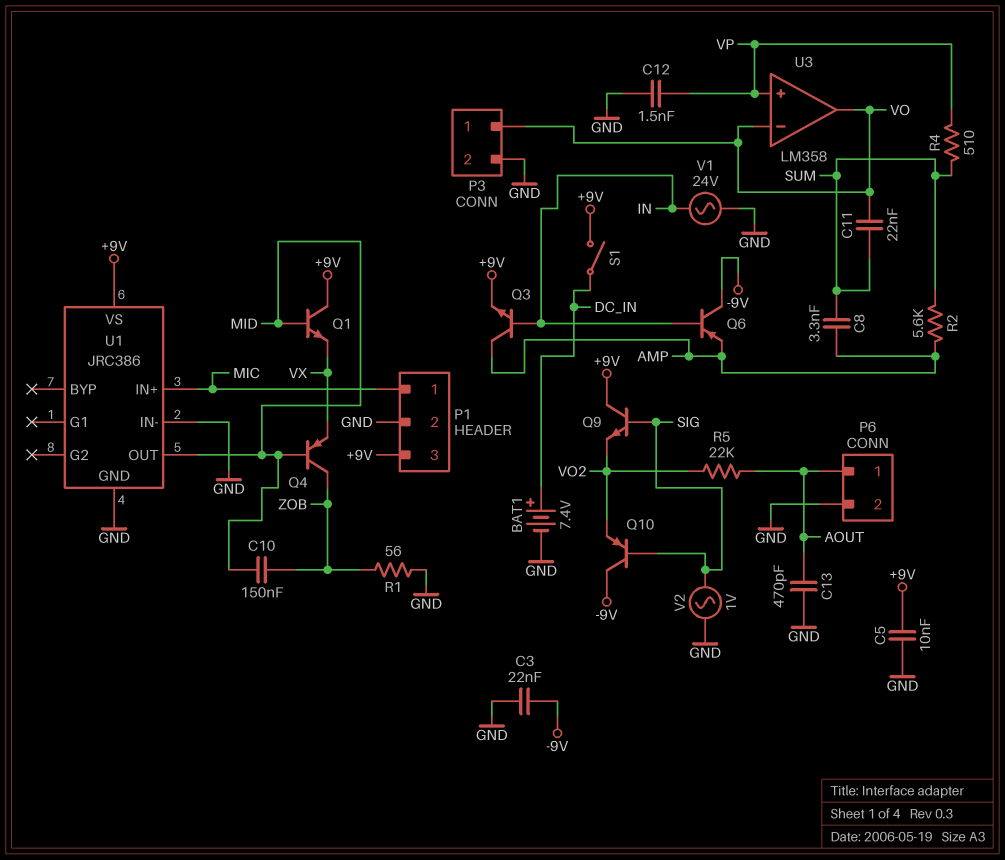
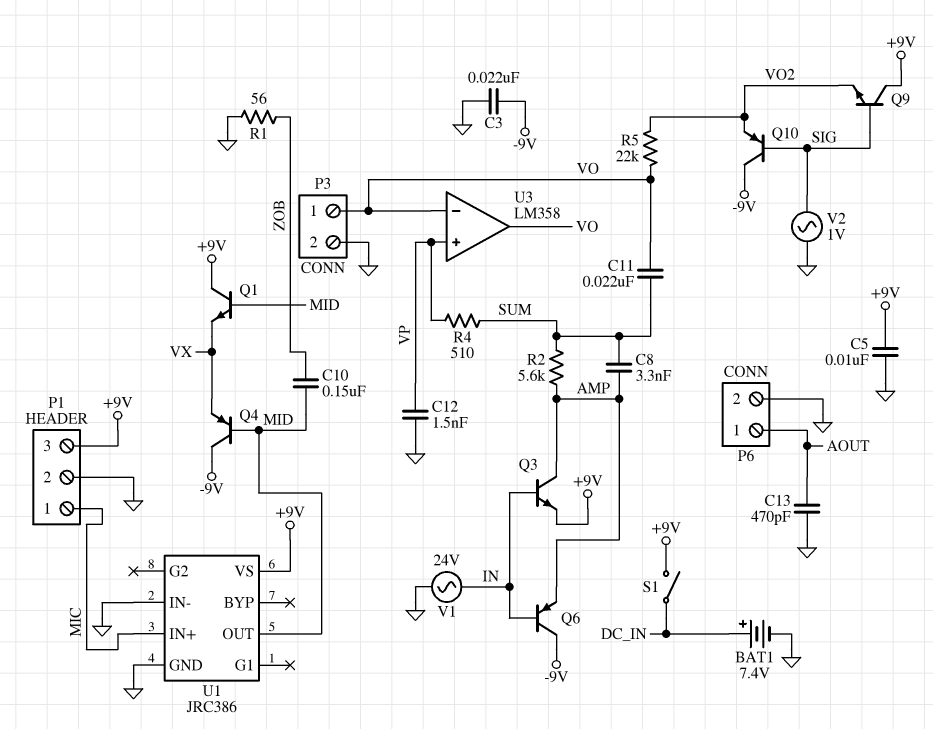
Q4: PNP (B MID, C ZOB, E VX) -> PNP (B MID, C -9V, E VX)
R5: 22k (AOUT, VO2) -> 22k (VO, VO2)

